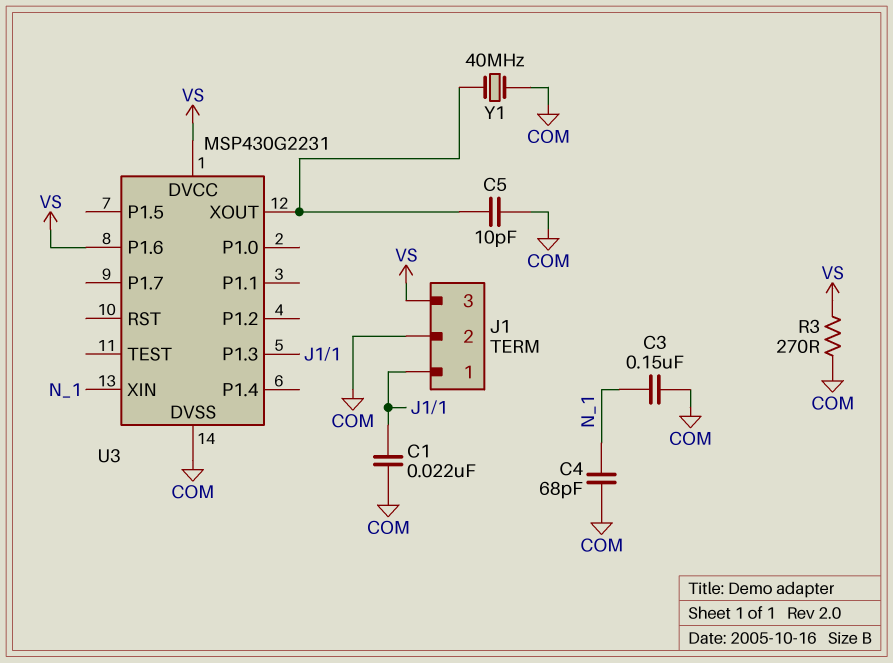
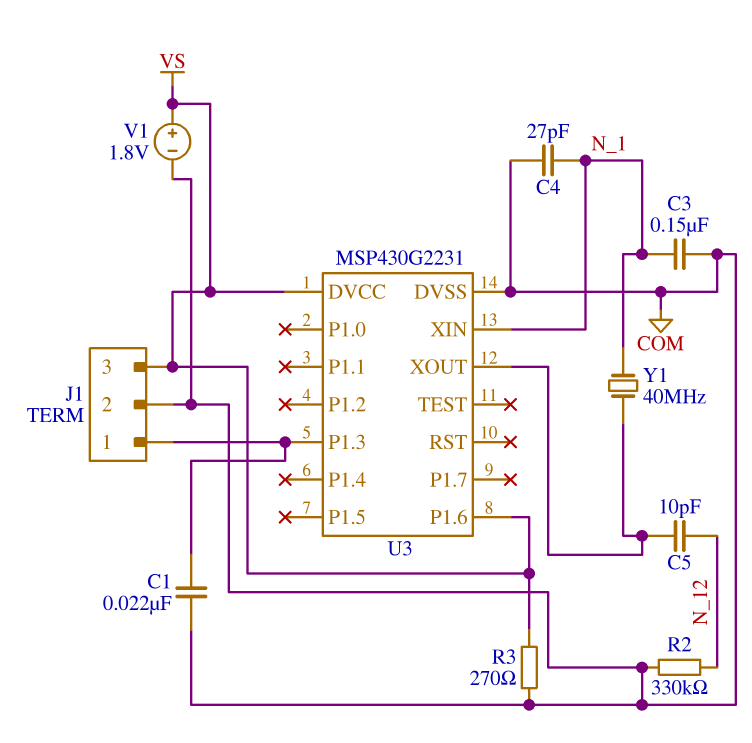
C4: 68pF (COM, N_1) -> 27pF (COM, N_1)
C5: 10pF (COM, U3/XOUT) -> 10pF (N_12, U3/XOUT)
R2: none -> 330k (COM, N_12)
V1: none -> 1.8V (plus VS, minus COM)
Y1: 40MHz (COM, U3/XOUT) -> 40MHz (N_1, U3/XOUT)

